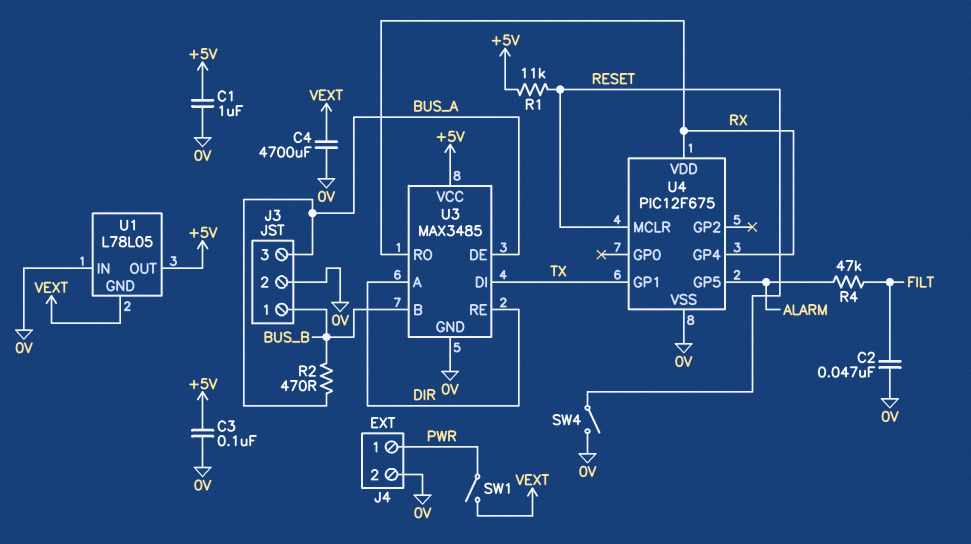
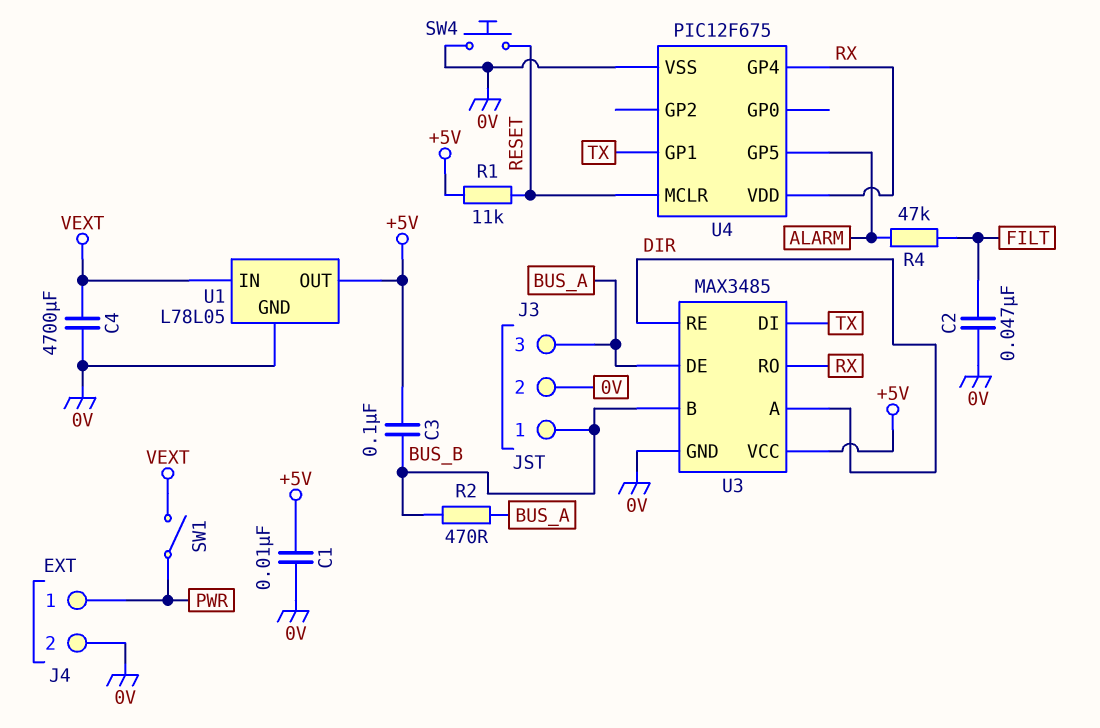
C1: 1uF (+5V, 0V) -> 10nF (+5V, 0V)
C3: 100nF (+5V, 0V) -> 100nF (+5V, BUS_B)
SW4: switch (0V, RESET) -> button (0V, RESET)
U1 pin GND: VEXT -> 0V
U1 pin IN: 0V -> VEXT

